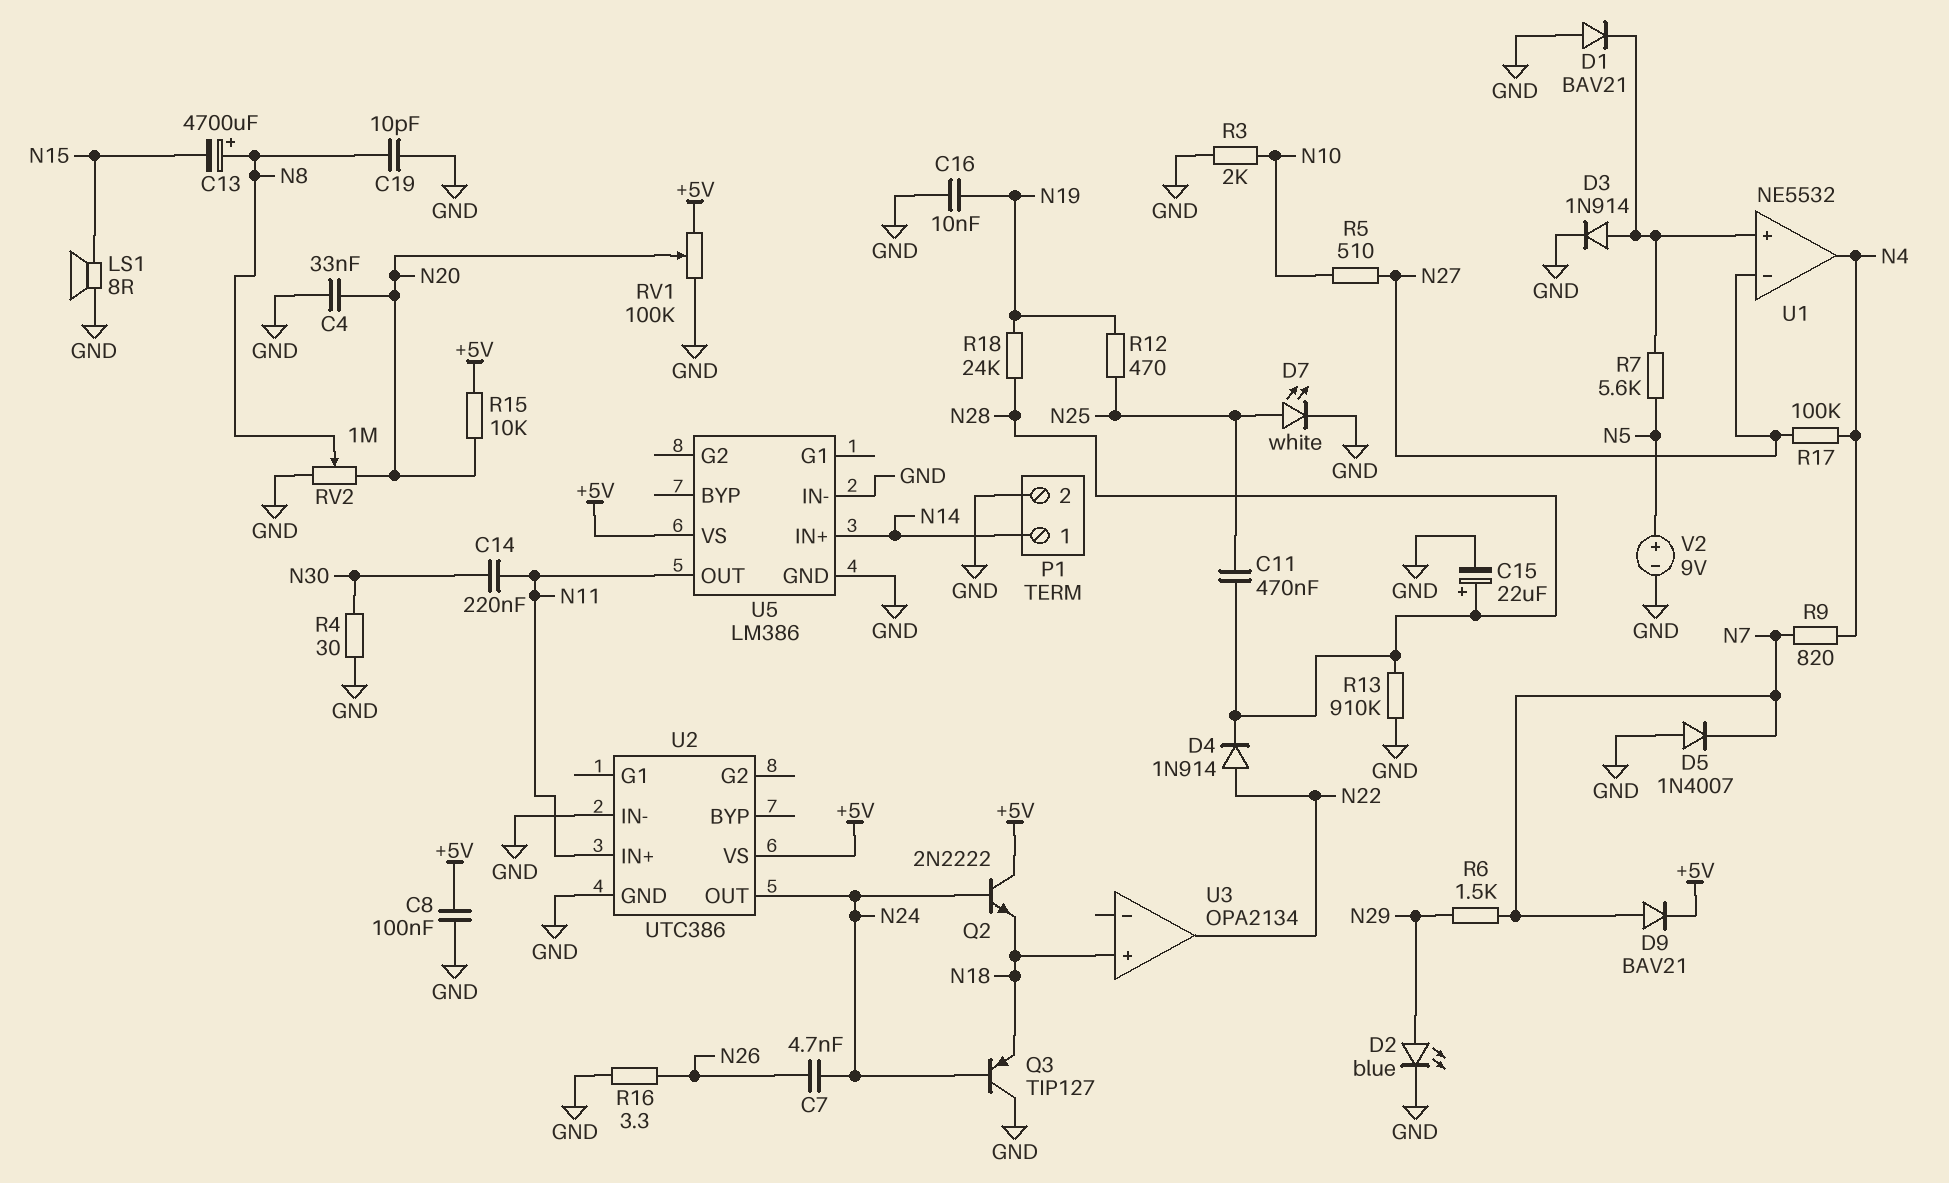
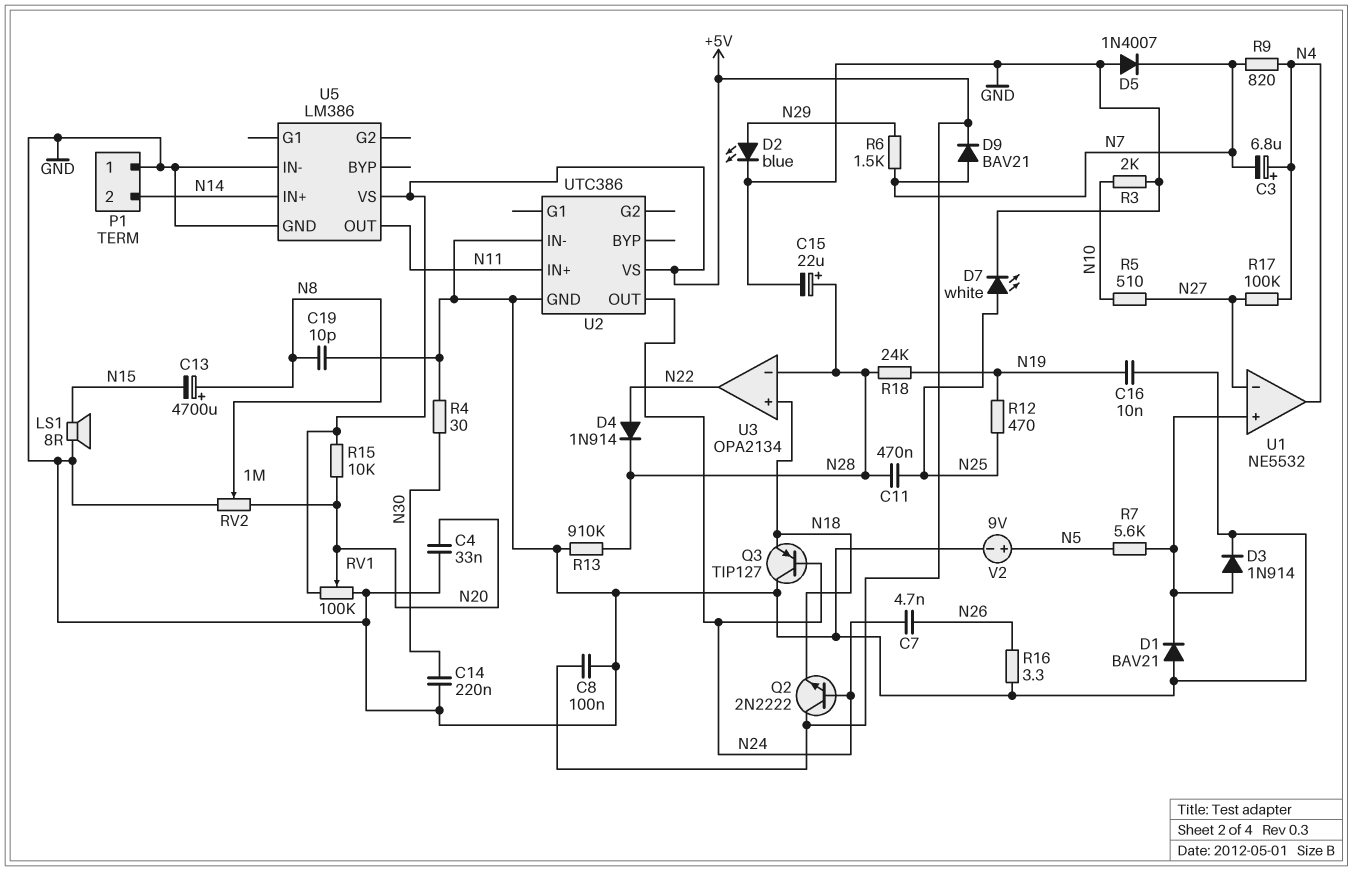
C3: none -> 6.8uF (plus N4, minus N7)
C14: 220nF (N11, N30) -> 220nF (GND, N30)
P1 pin 1: N14 -> GND
P1 pin 2: GND -> N14
U3 pin in-: none -> N28

